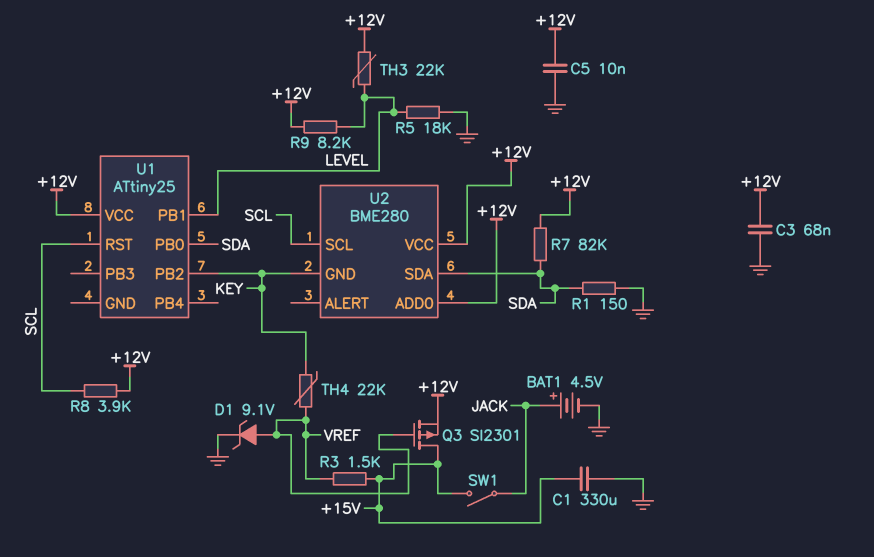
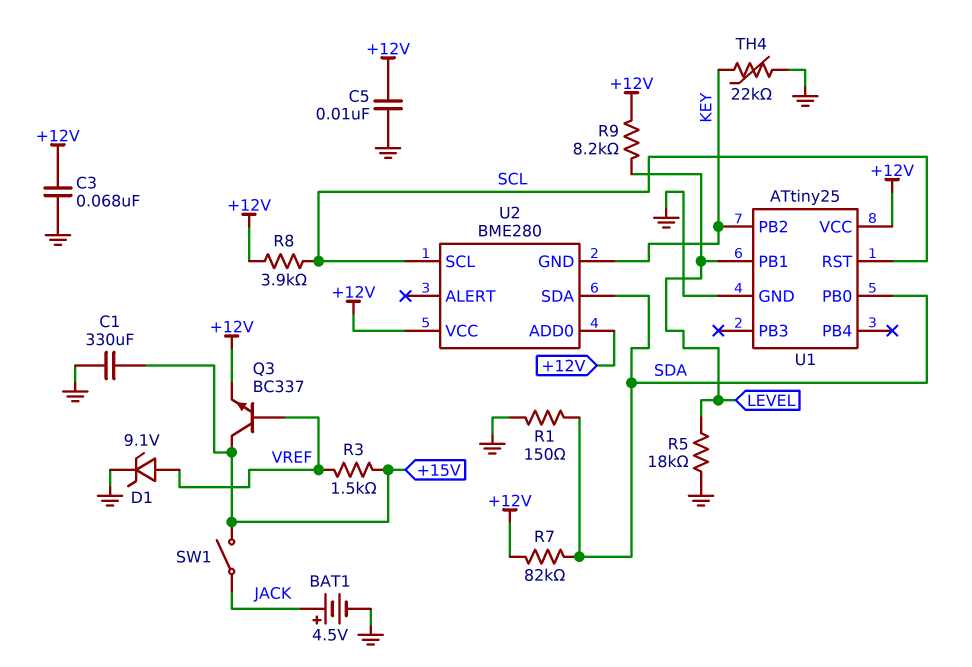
Q3: PMOS SI2301 (G VREF, D +15V, S +12V) -> NPN BC337 (B VREF, C +15V, E +12V)
TH3: 22k (+12V, LEVEL) -> none
TH4: 22k (KEY, VREF) -> 22k (GND, KEY)
U1 pin GND: none -> GND

